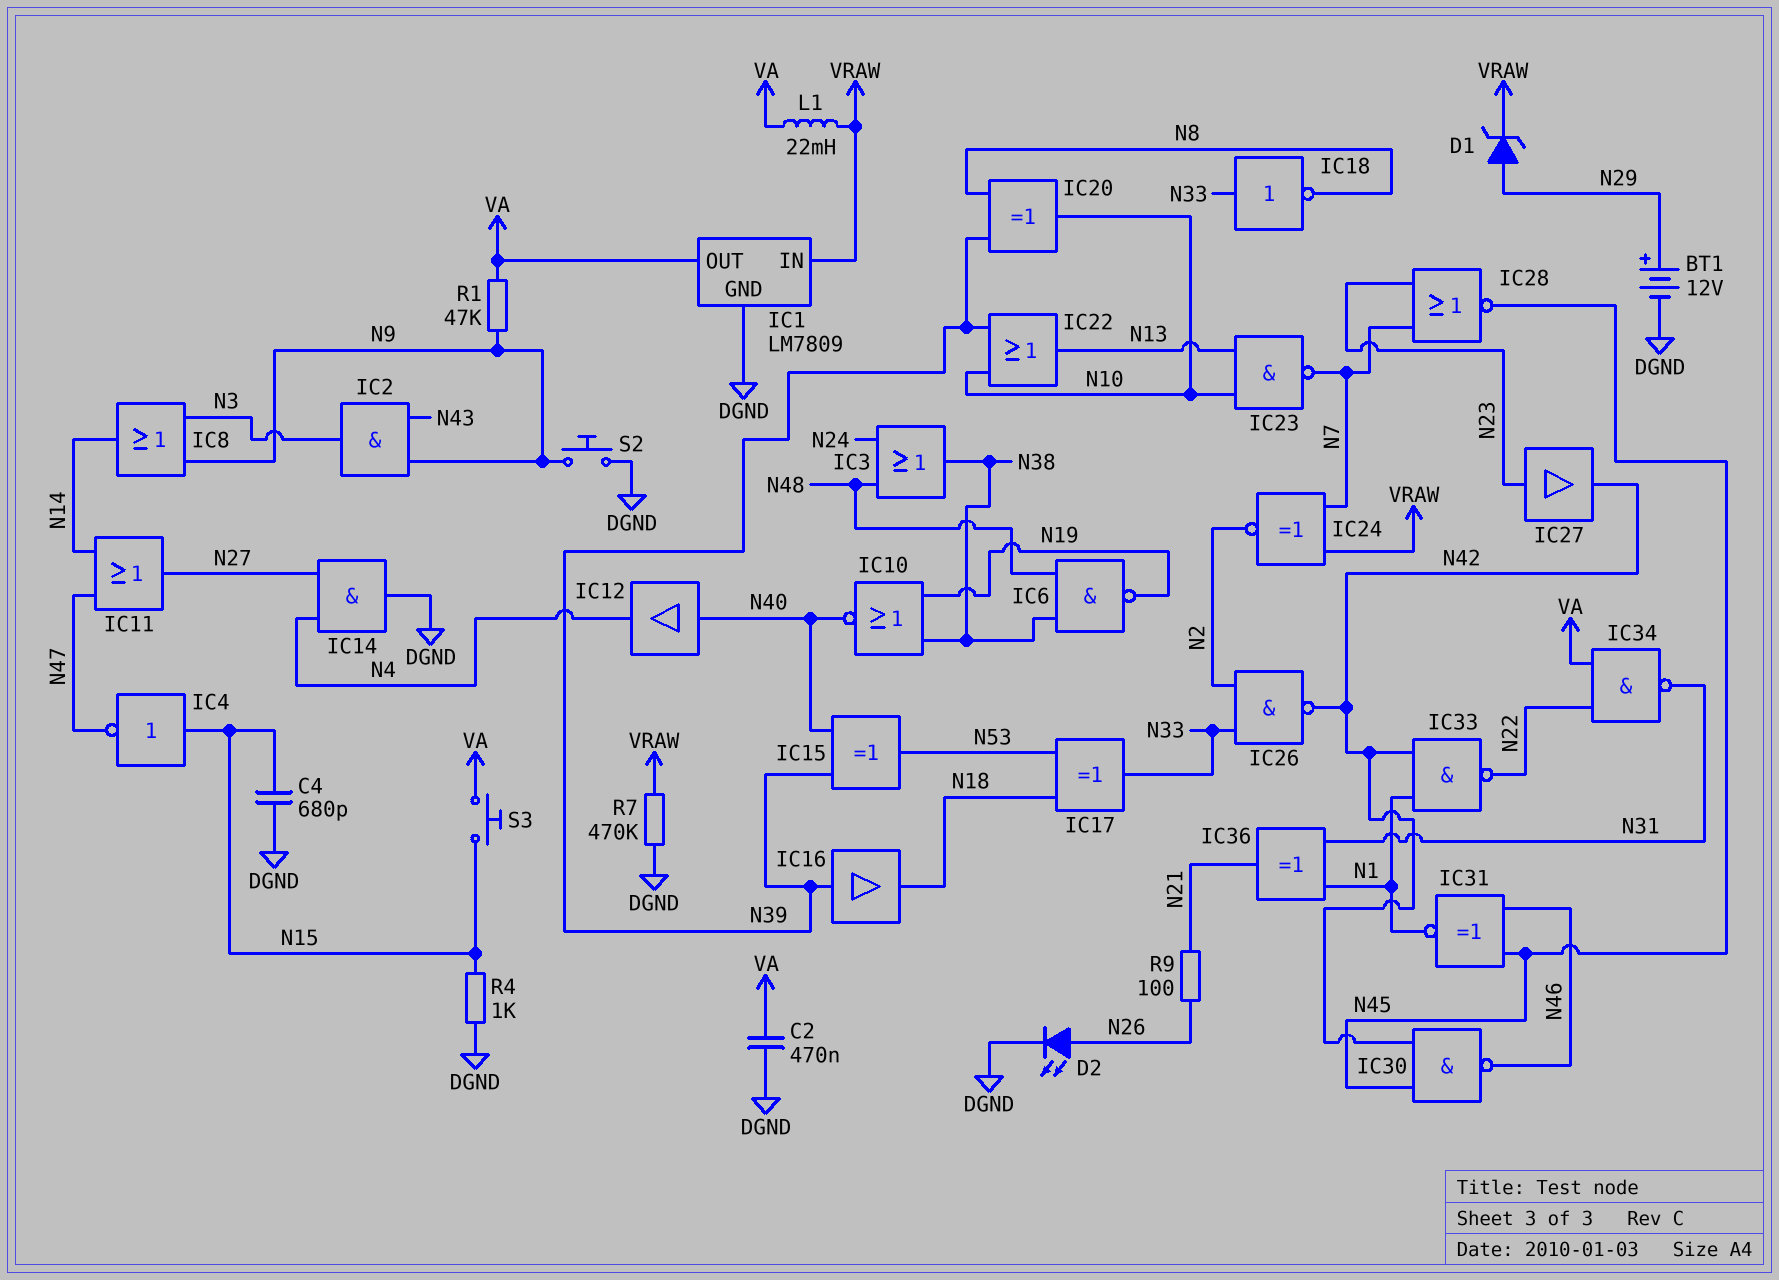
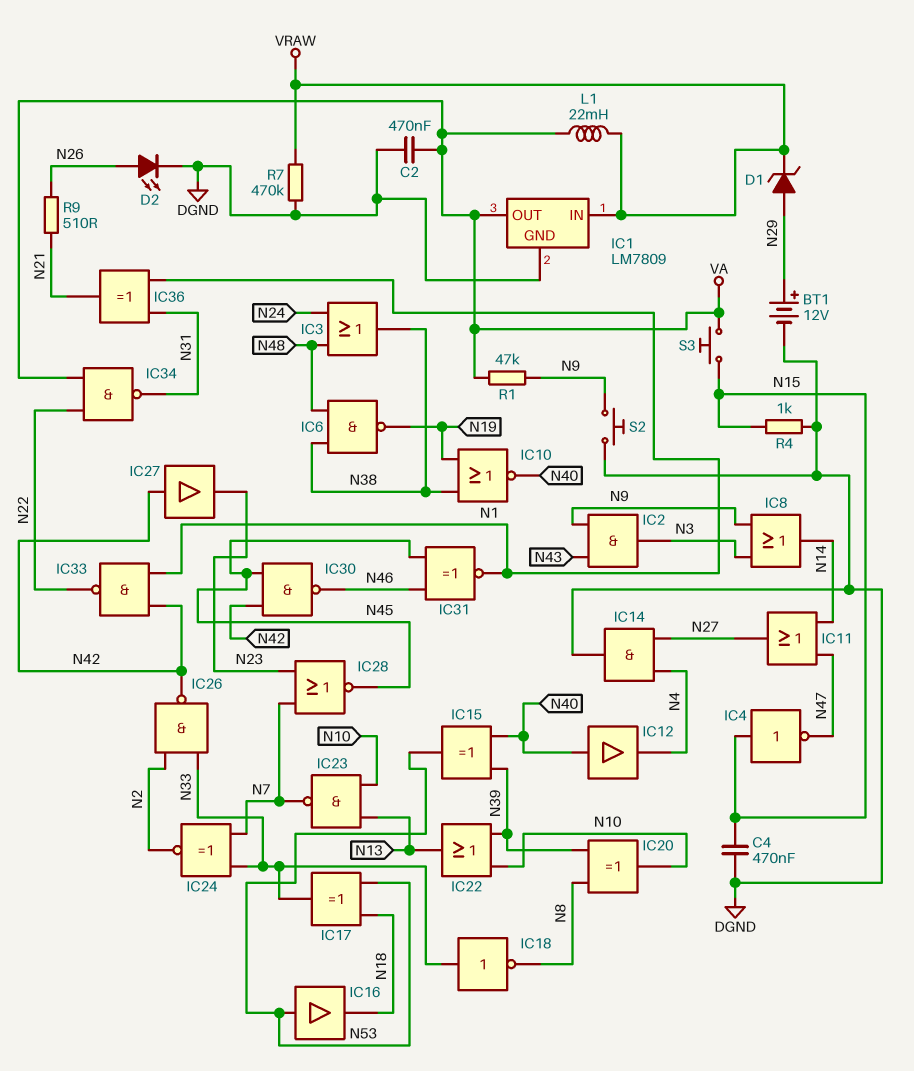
C4: 680pF (DGND, N15) -> 470nF (DGND, N15)
IC16: buffer (in N39, out N18) -> buffer (in N53, out N18)
IC24: XNOR (in N7, in VRAW, out N2) -> XNOR (in N7, in N33, out N2)
IC27: buffer (in N23, out N42) -> buffer (in N42, out N23)
R9: 100 (N21, N26) -> 510 (N21, N26)

